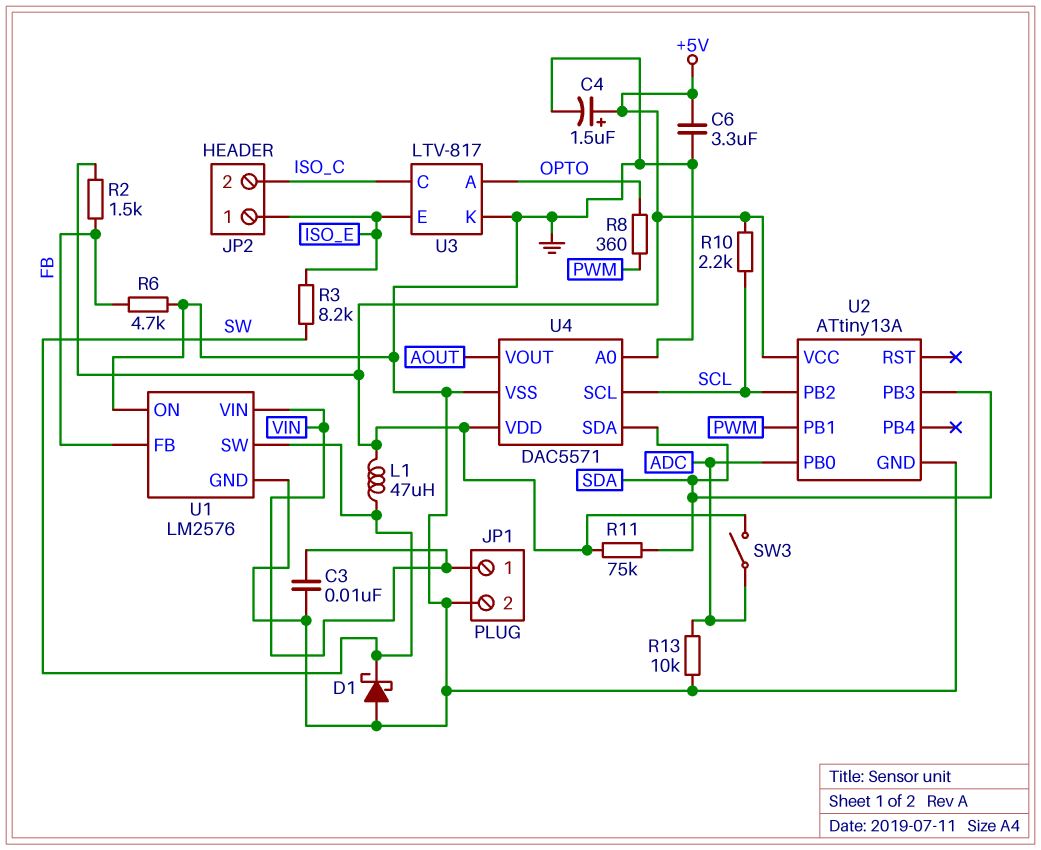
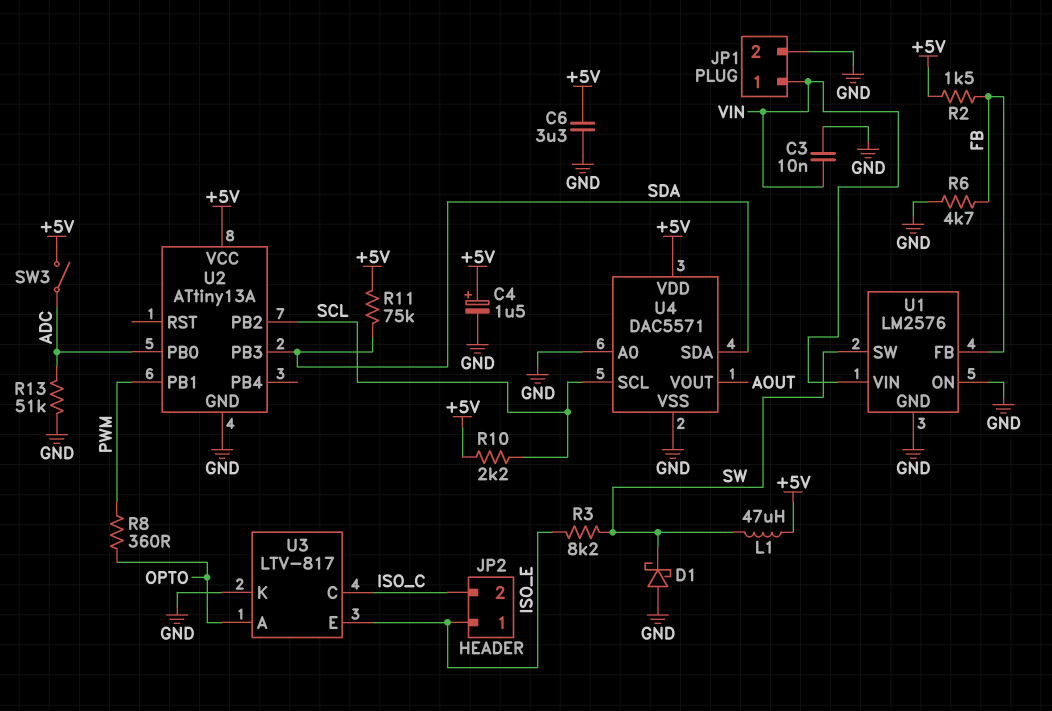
R13: 10k (ADC, GND) -> 51k (ADC, GND)

